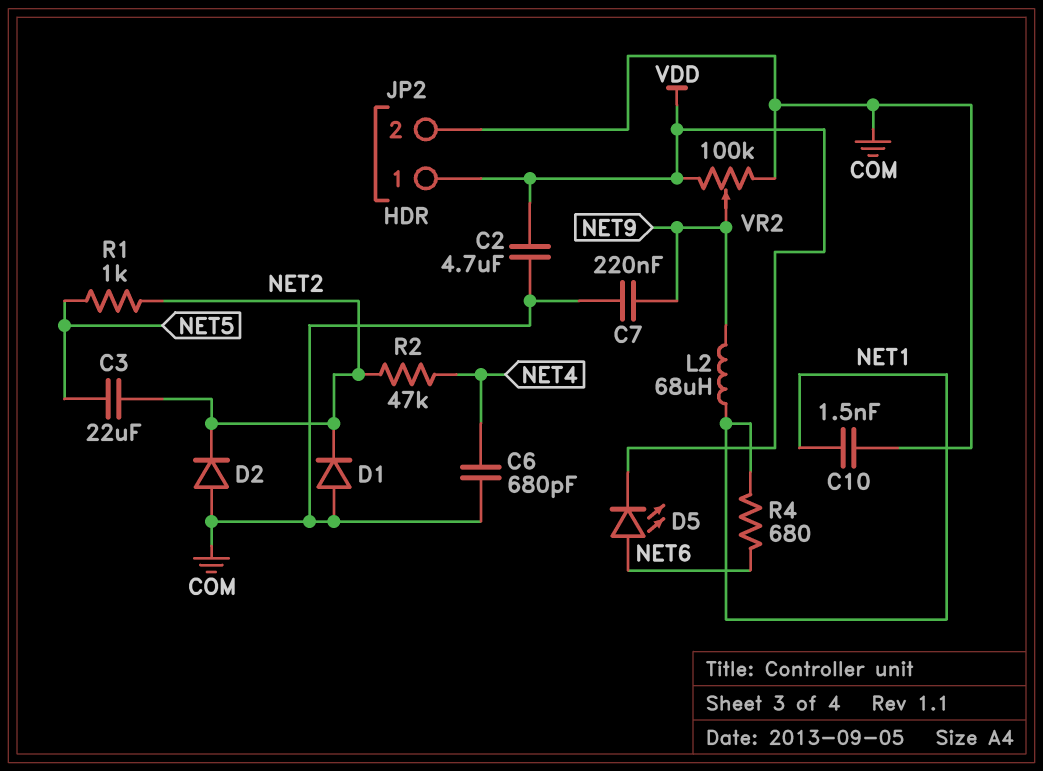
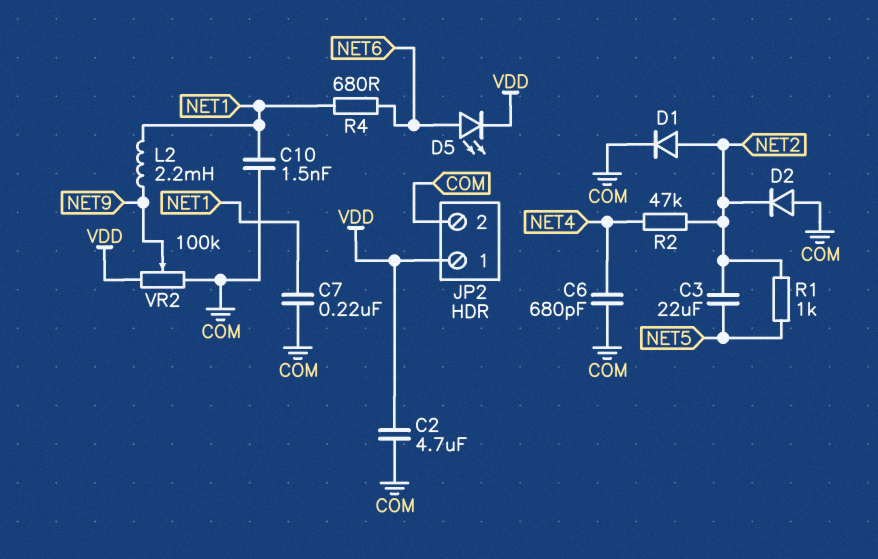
C7: 220nF (COM, NET9) -> 220nF (COM, NET1)
D1: diode (A COM, K NET2) -> diode (A NET2, K COM)
L2: 68uH (NET1, NET9) -> 2.2mH (NET1, NET9)

